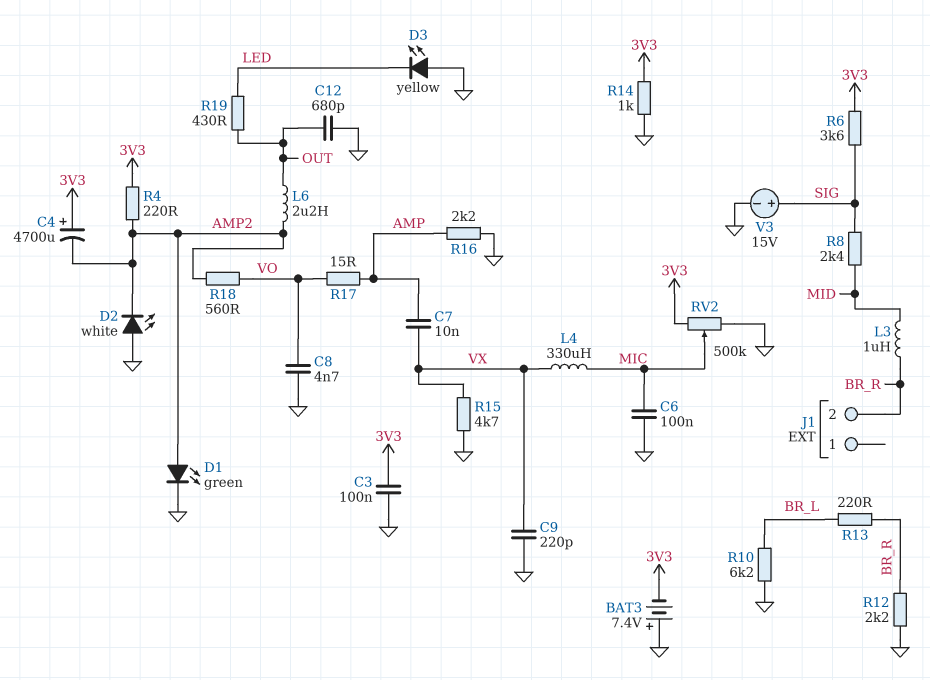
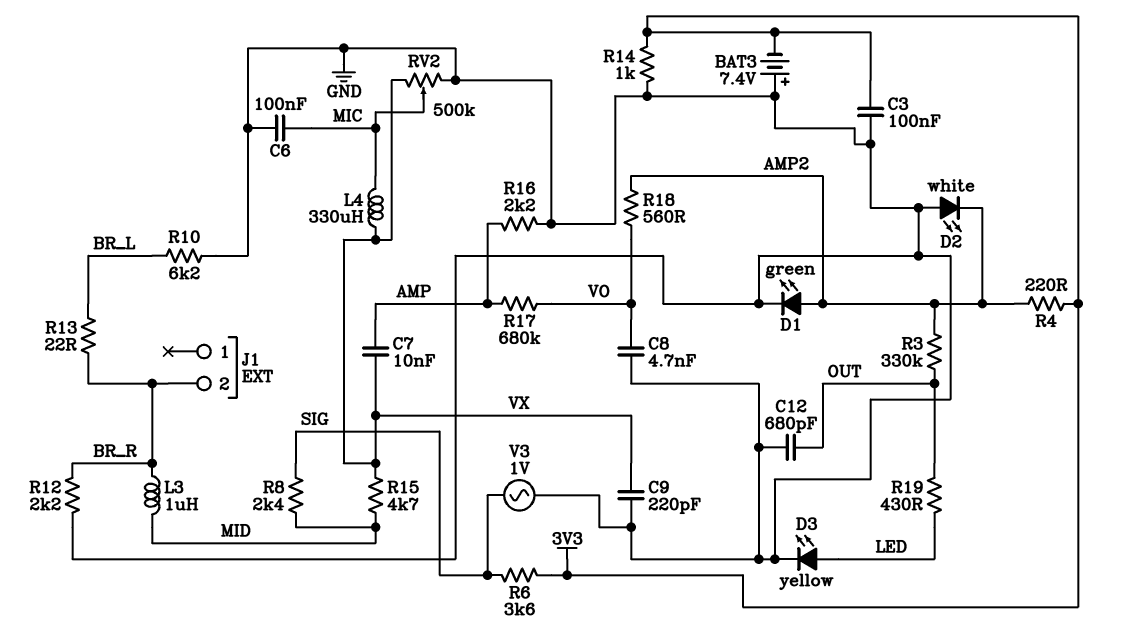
C4: 4700uF (plus 3V3, minus AMP2) -> none
D3: LED yellow (A GND, K LED) -> LED yellow (A LED, K GND)
L6: 2.2uH (AMP2, OUT) -> none
R3: none -> 330k (AMP2, OUT)
R13: 220 (BR_L, BR_R) -> 22 (BR_L, BR_R)
R15: 4.7k (GND, VX) -> 4.7k (MID, VX)
R17: 15 (AMP, VO) -> 680k (AMP, VO)
RV2: 500k (3V3, GND, wiper MIC) -> 500k (GND, VX, wiper MIC)
V3: 15V (plus SIG, minus GND) -> AC 1V (GND, SIG)

